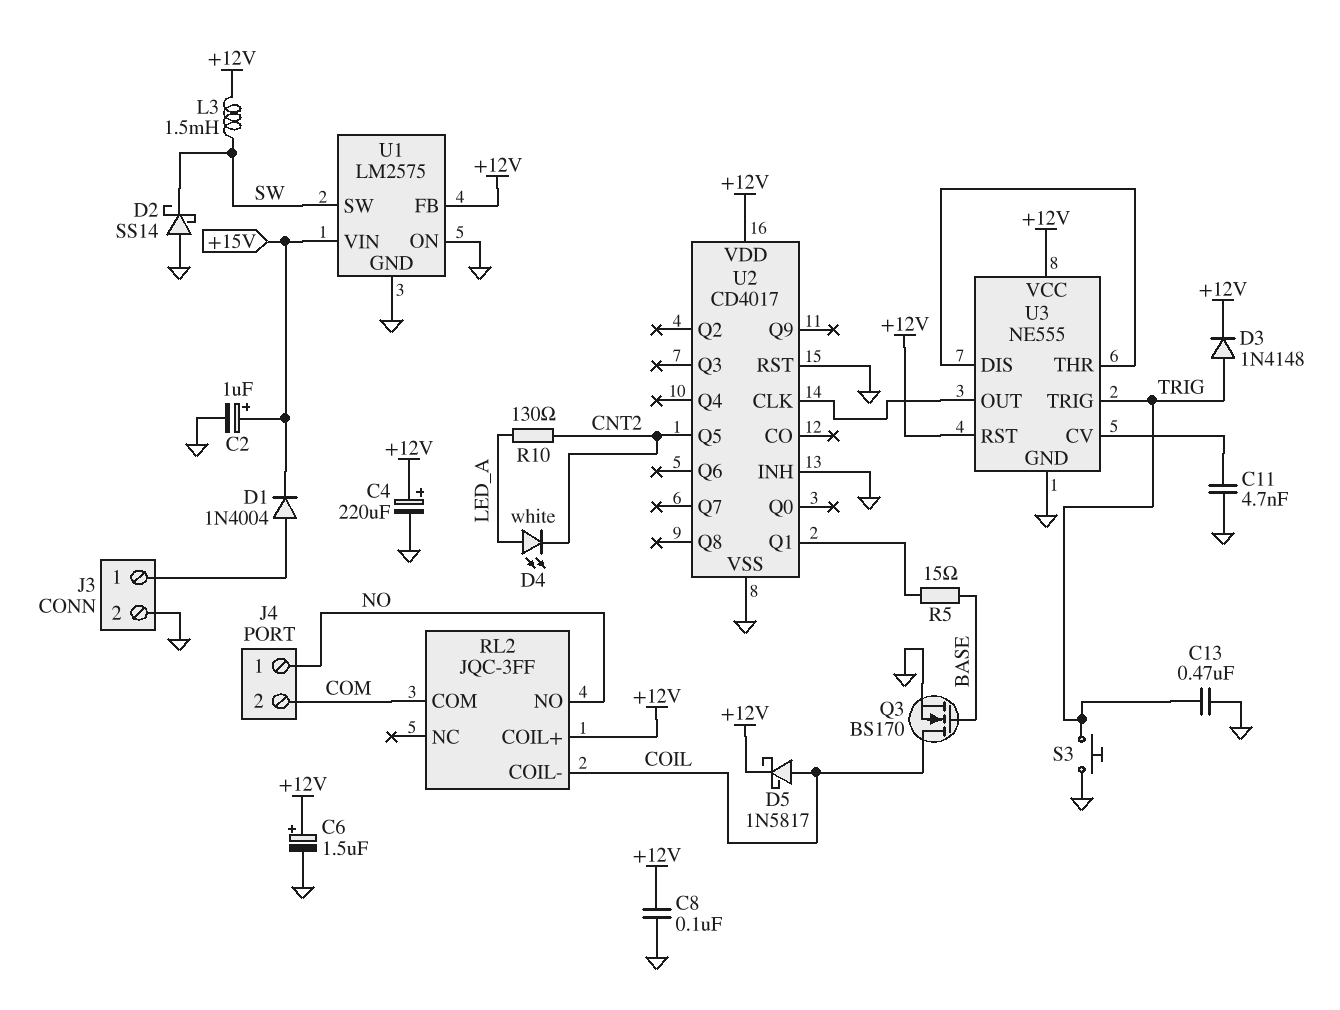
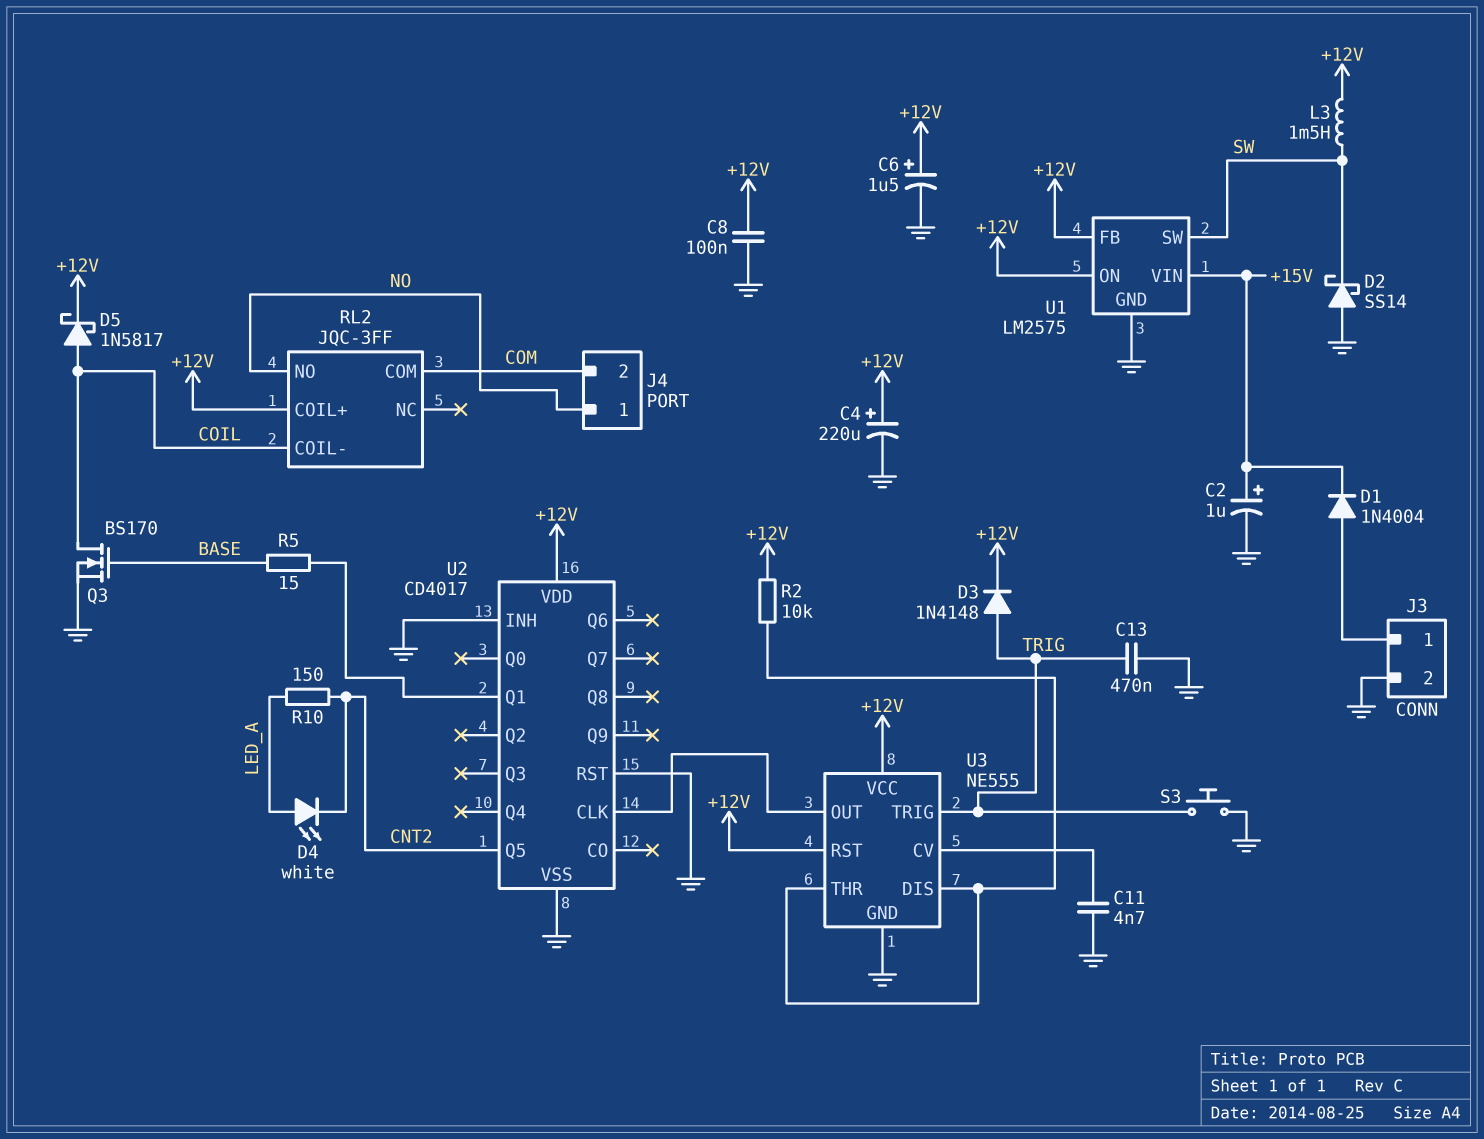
R2: none -> 10k (+12V, U3/DIS)
R10: 130 (CNT2, LED_A) -> 150 (CNT2, LED_A)
U1 pin ON: GND -> +12V

